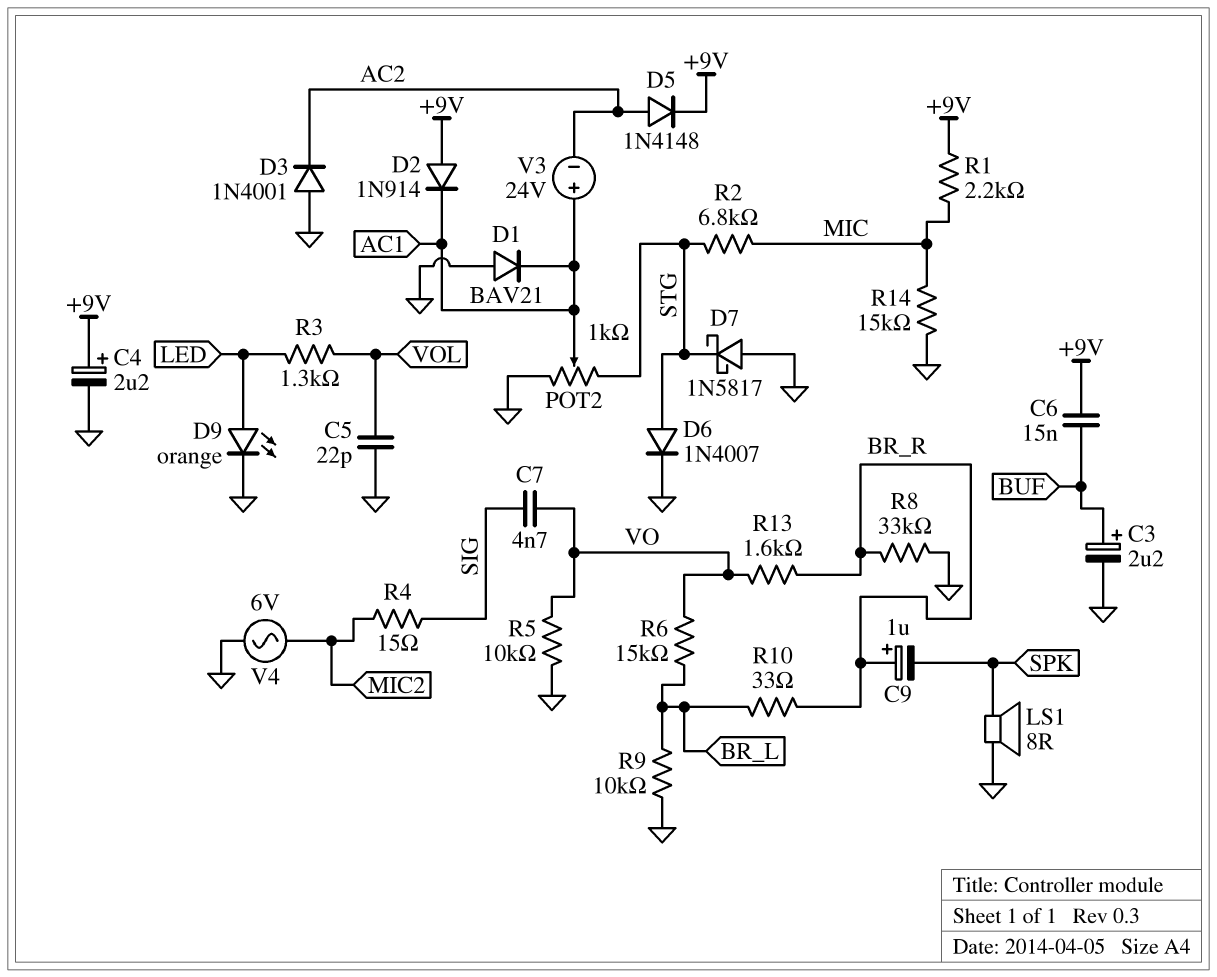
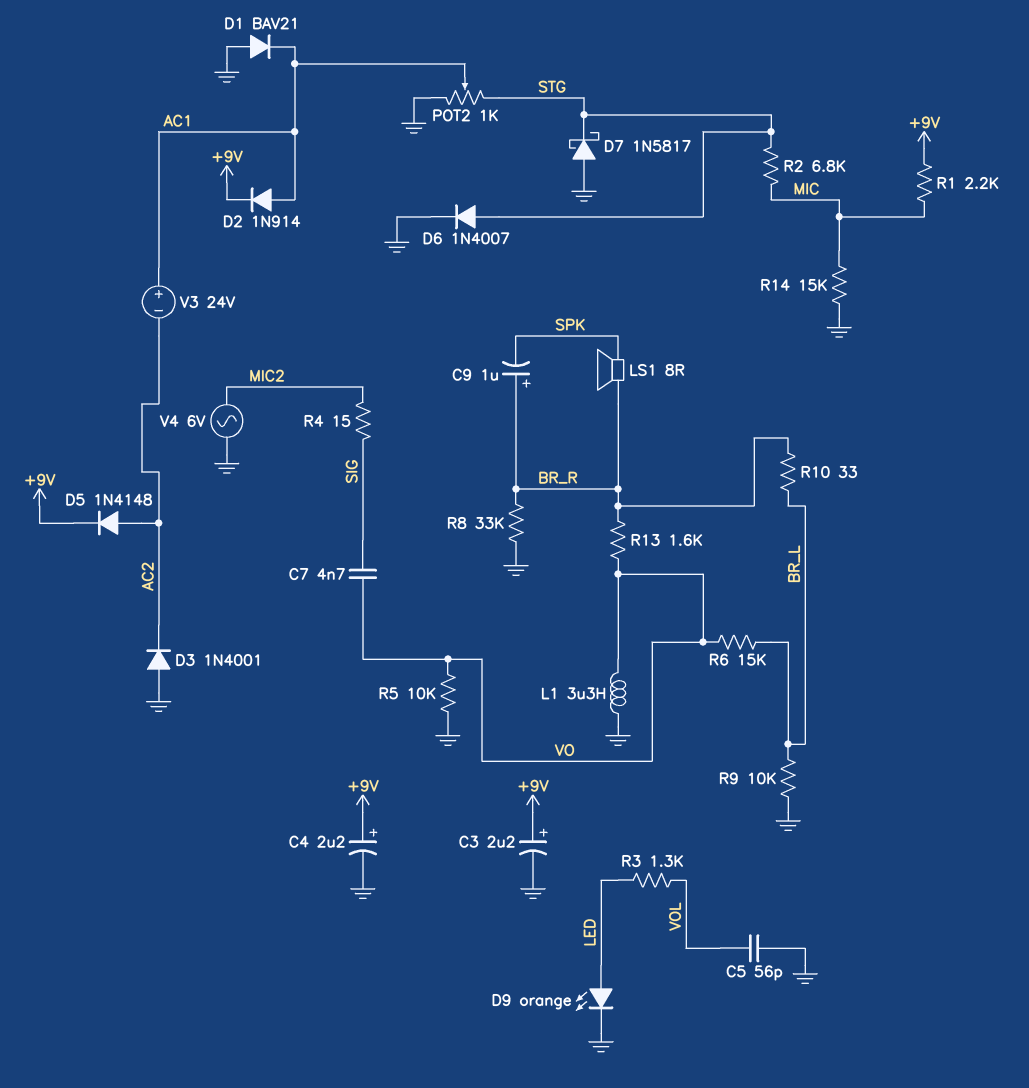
C3: 2.2uF (plus BUF, minus GND) -> 2.2uF (plus +9V, minus GND)
C5: 22pF (GND, VOL) -> 56pF (GND, VOL)
C6: 15nF (+9V, BUF) -> none
D2: diode 1N914 (A +9V, K AC1) -> diode 1N914 (A AC1, K +9V)
L1: none -> 3.3uH (GND, VO)
LS1: speaker 8R (GND, SPK) -> speaker 8R (BR_R, SPK)

